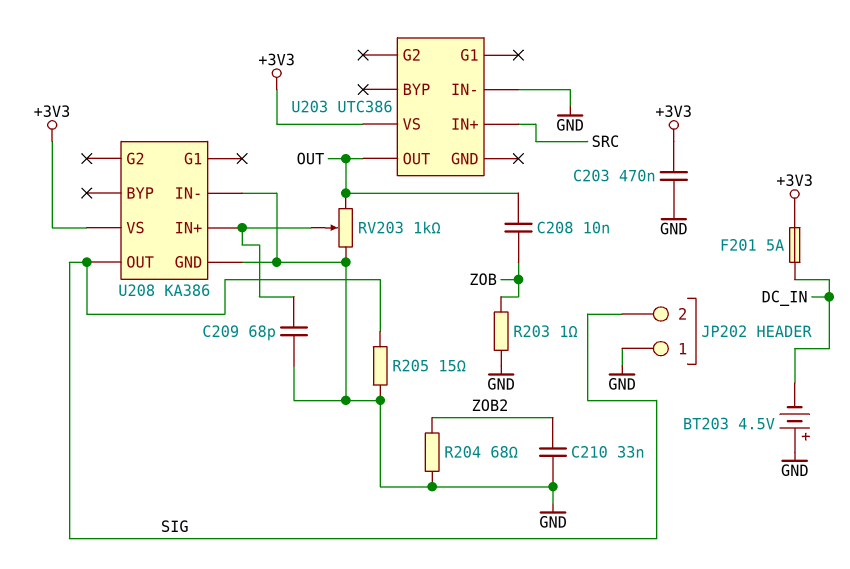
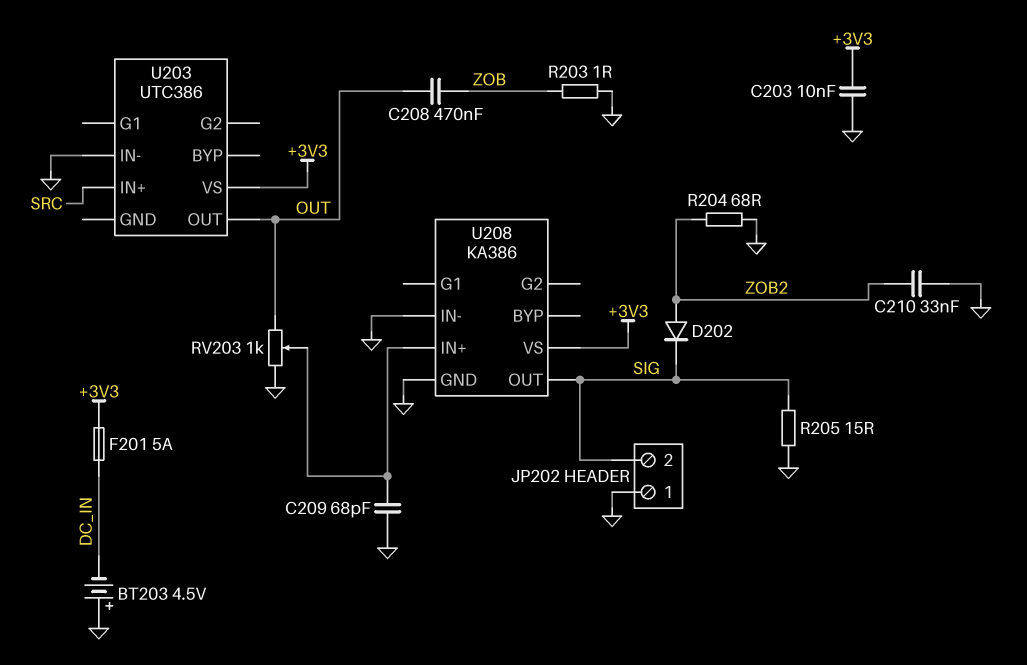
C203: 470nF (+3V3, GND) -> 10nF (+3V3, GND)
C208: 10nF (OUT, ZOB) -> 470nF (OUT, ZOB)
D202: none -> diode (A ZOB2, K SIG)

